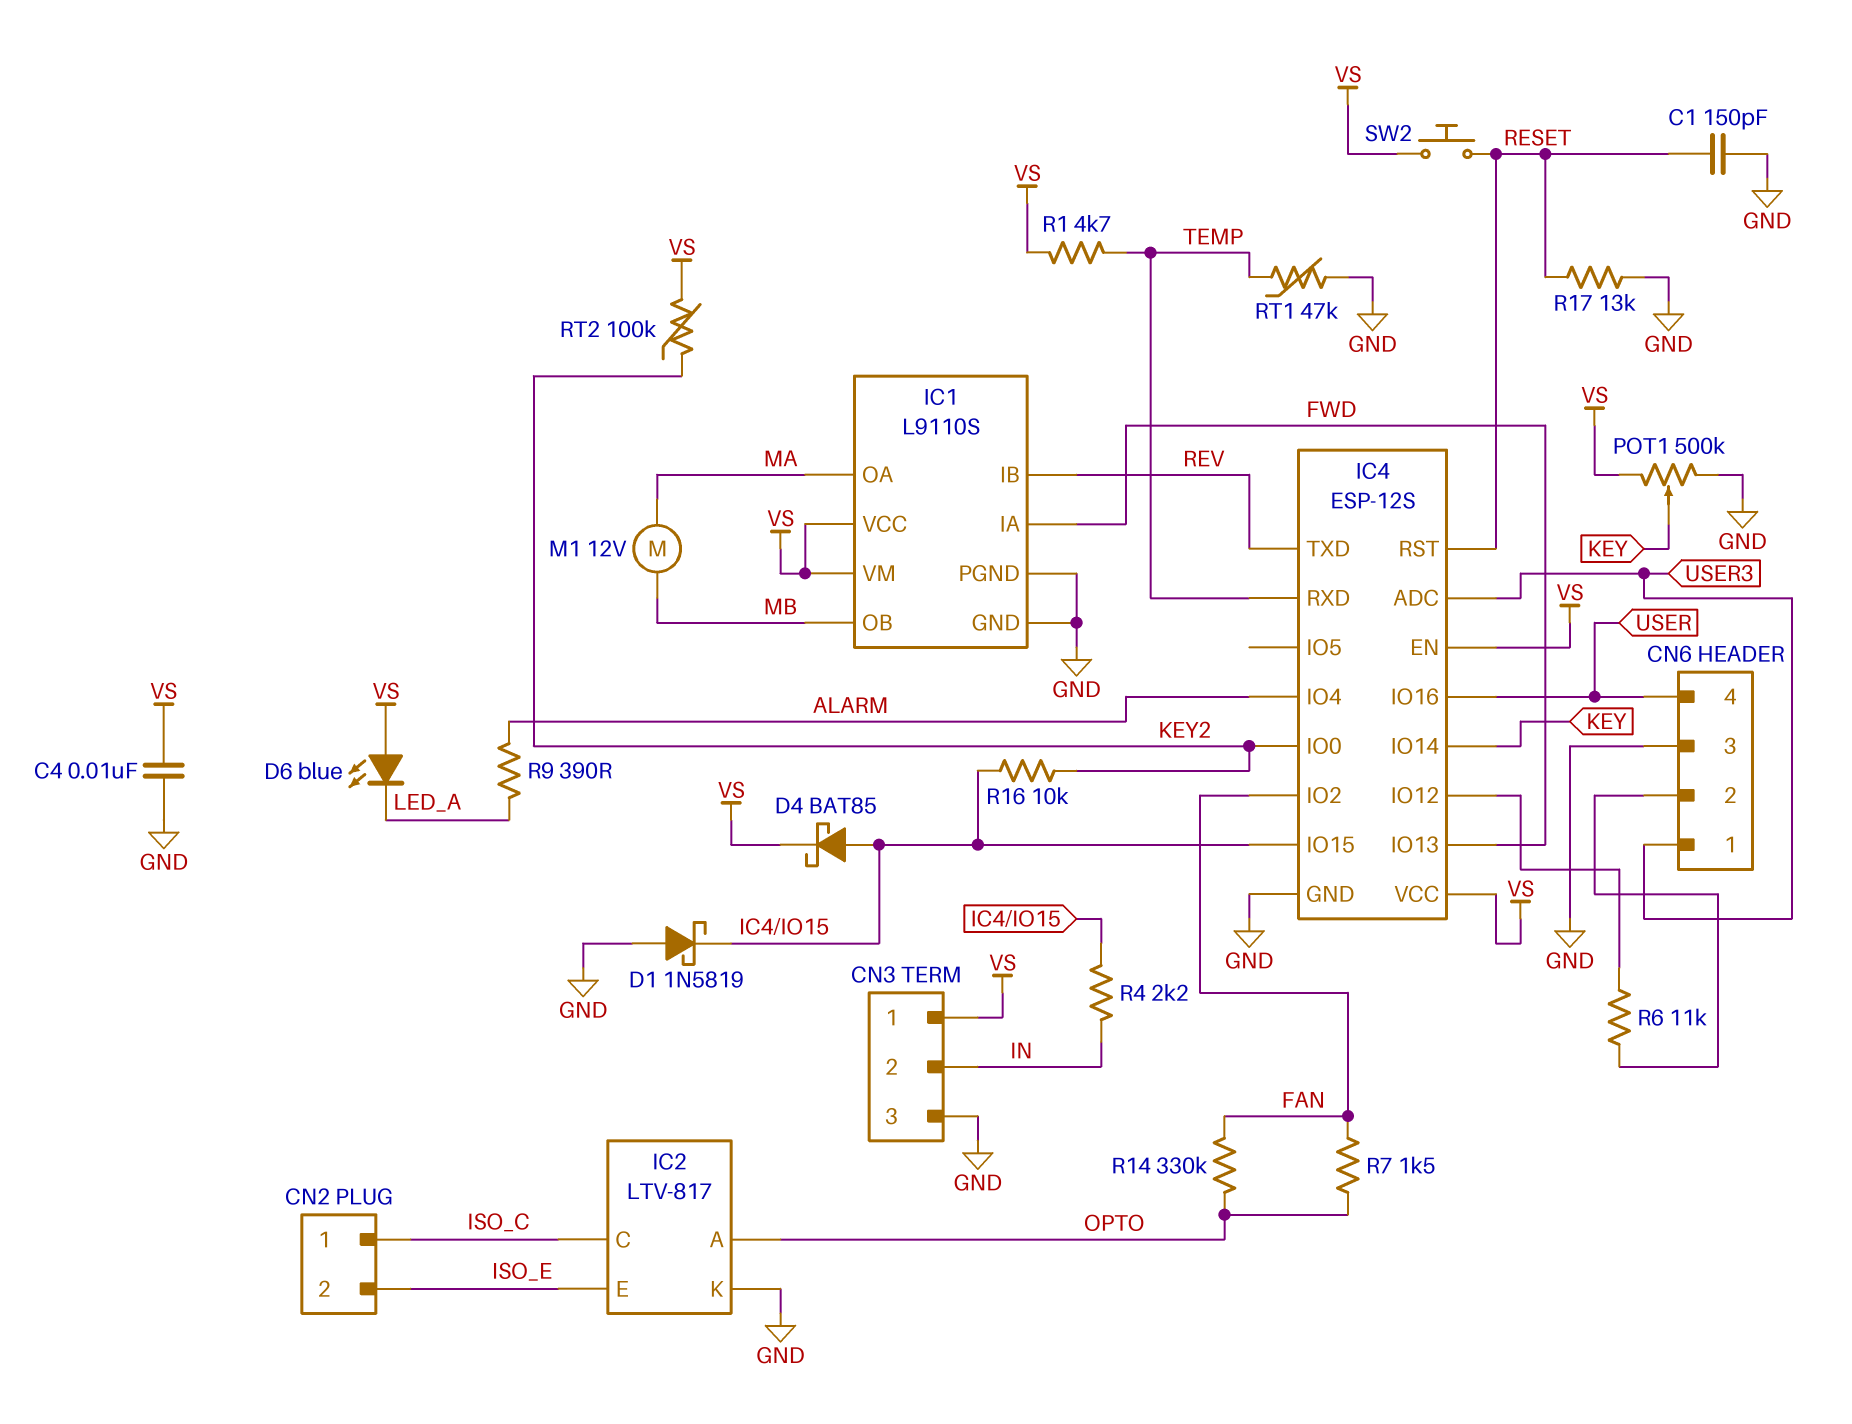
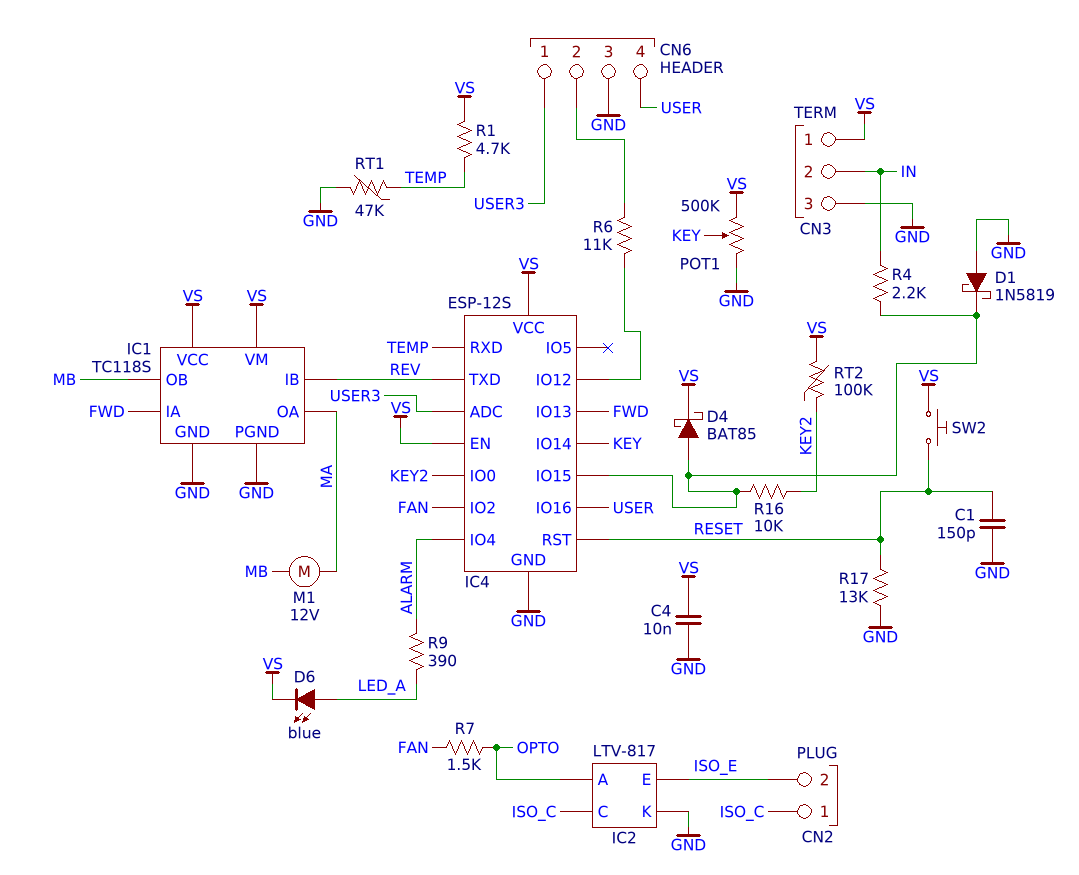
D6: LED blue (A VS, K LED_A) -> LED blue (A LED_A, K VS)
IC1: L9110S -> TC118S
R14: 330k (FAN, OPTO) -> none

